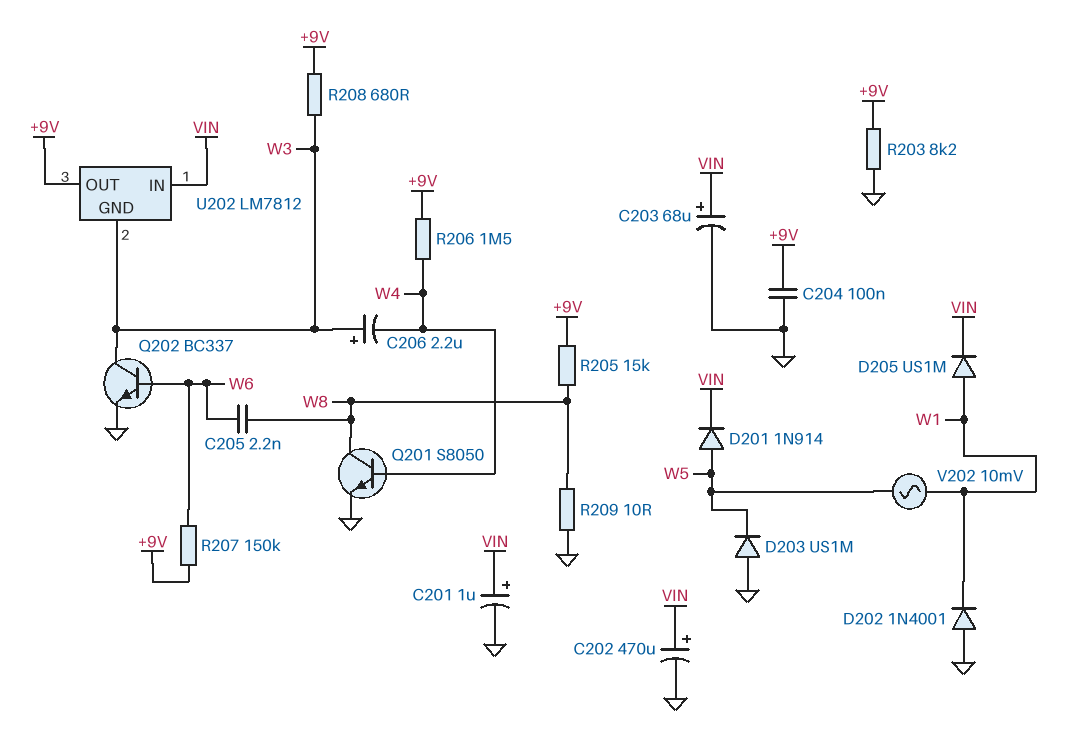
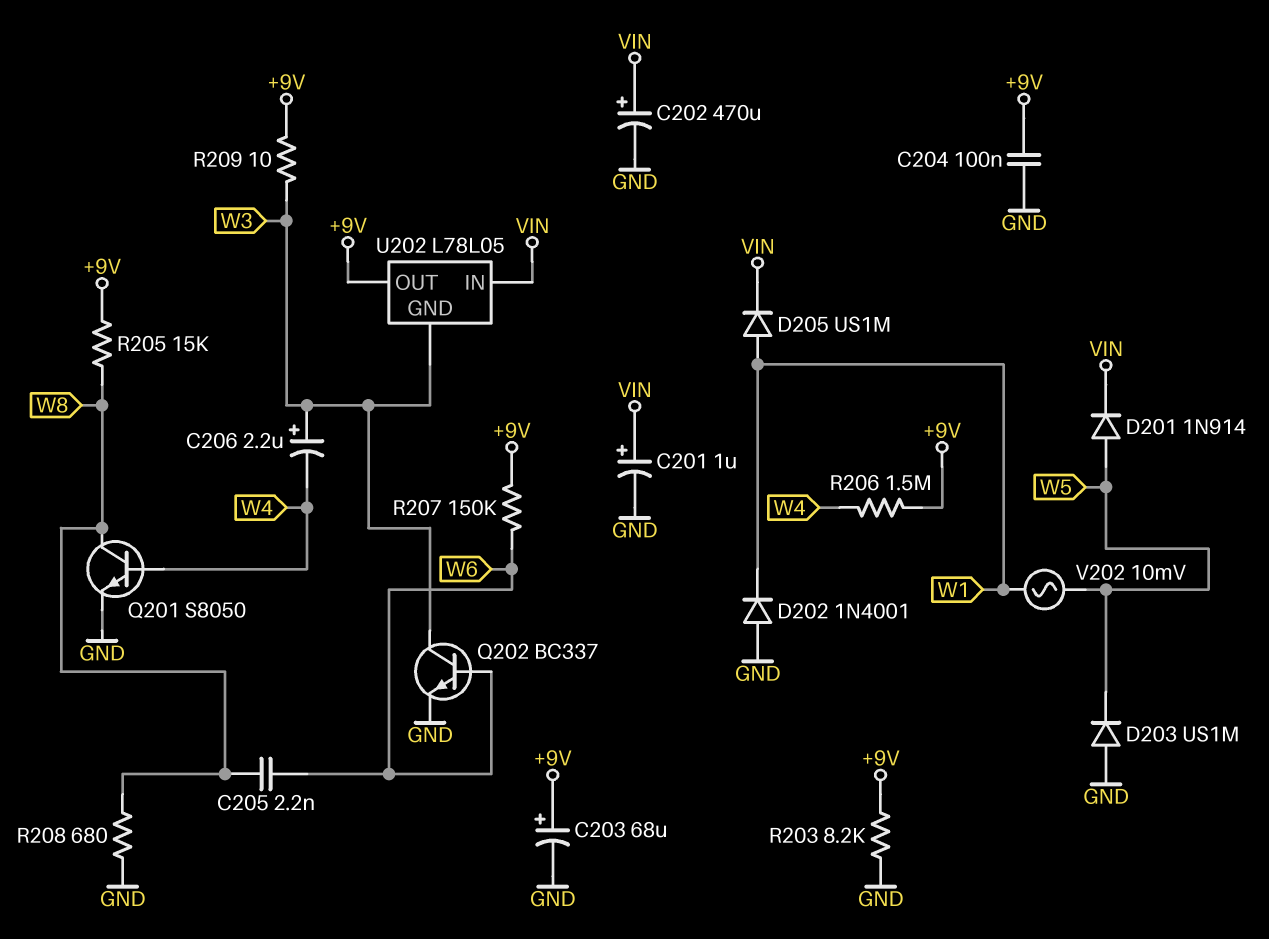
C203: 68uF (plus VIN, minus GND) -> 68uF (plus +9V, minus GND)
R208: 680 (+9V, W3) -> 680 (GND, W8)
R209: 10 (GND, W8) -> 10 (+9V, W3)
U202: LM7812 -> L78L05

